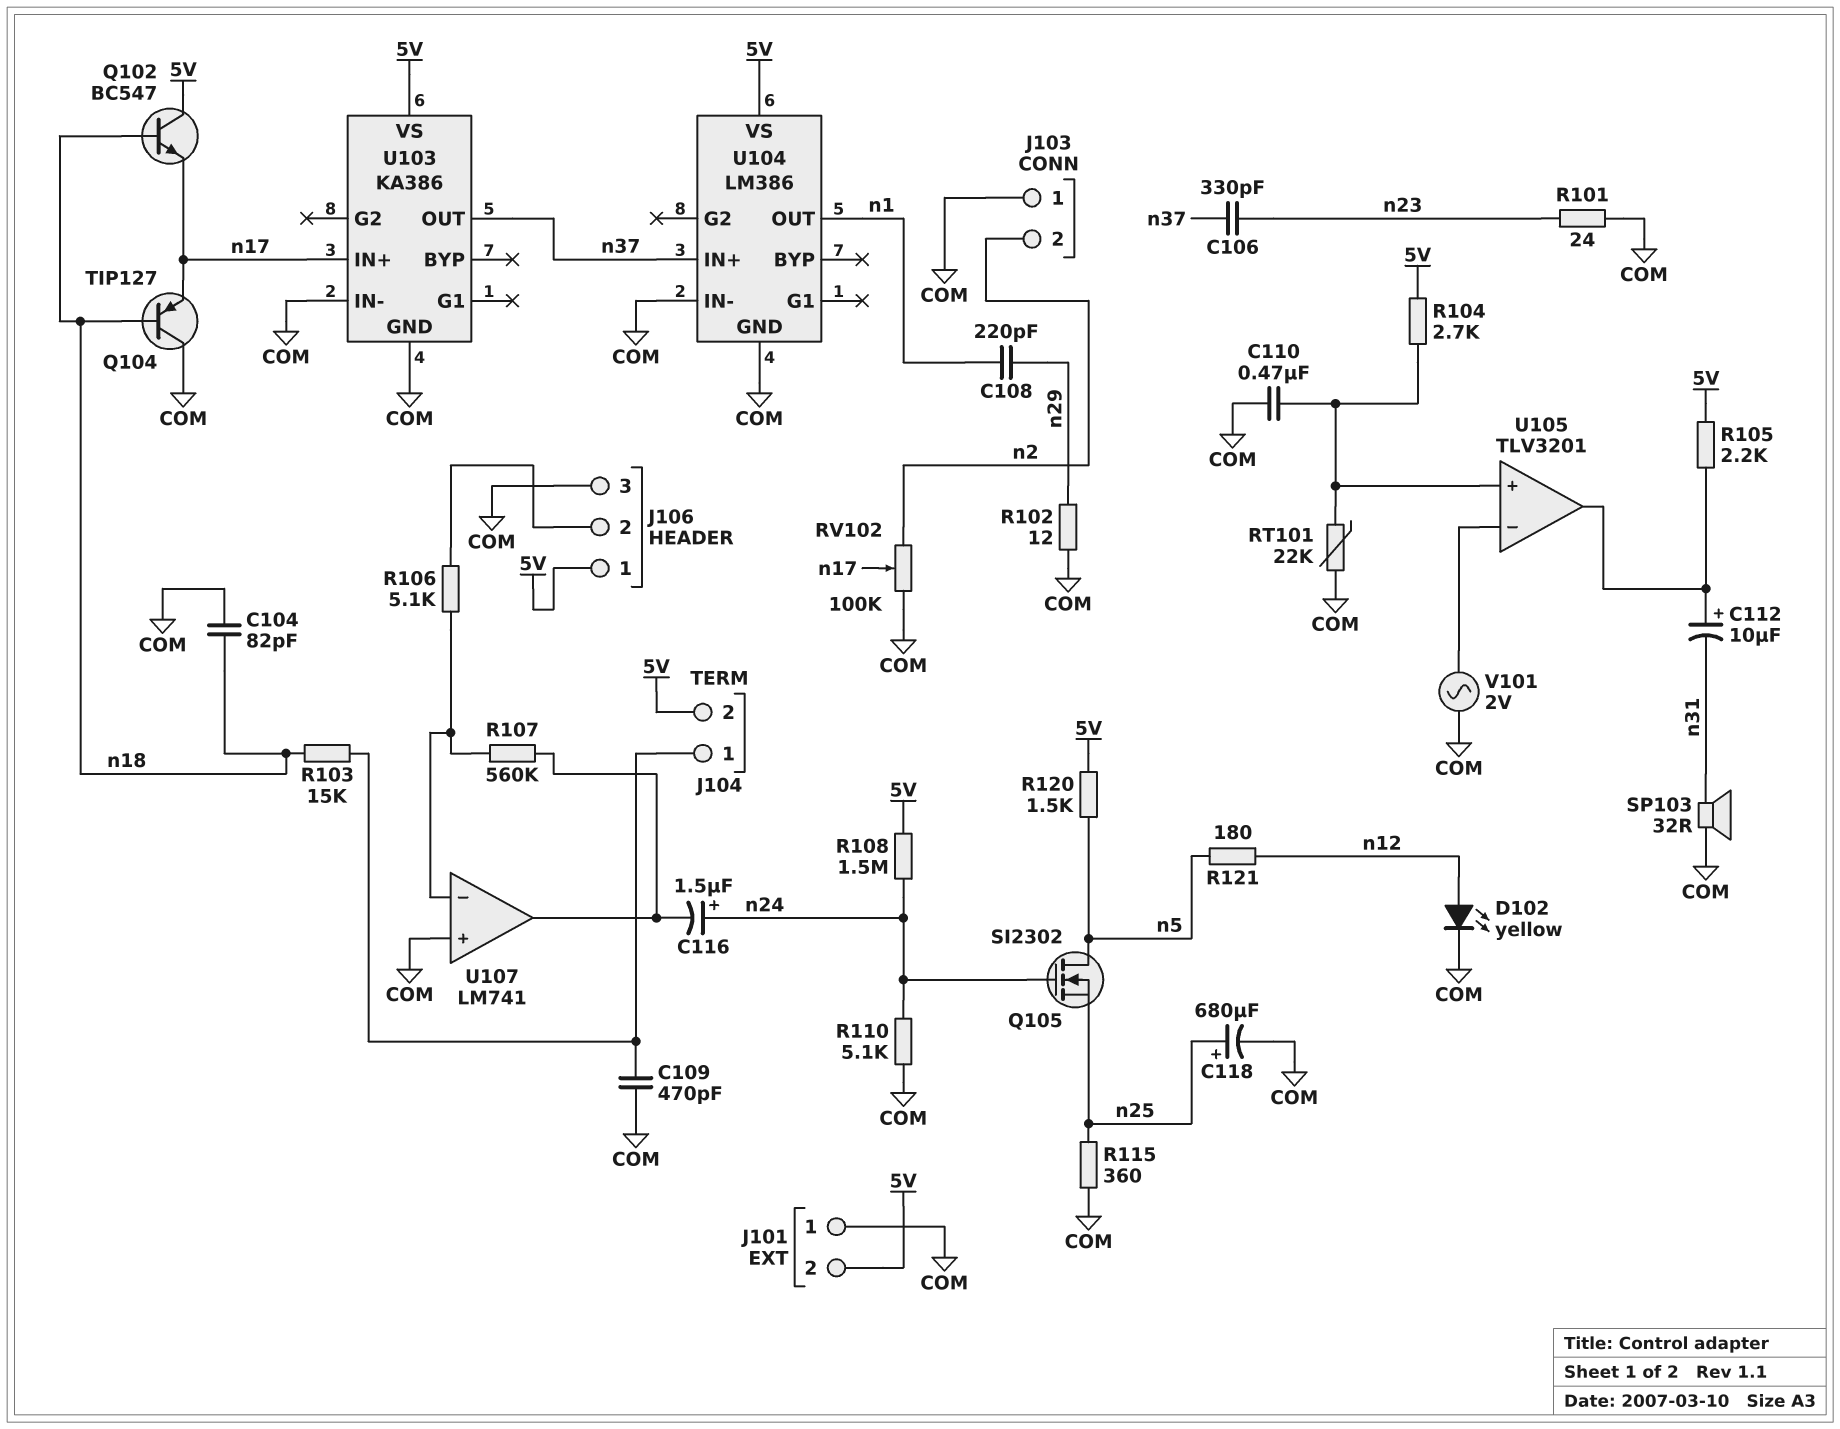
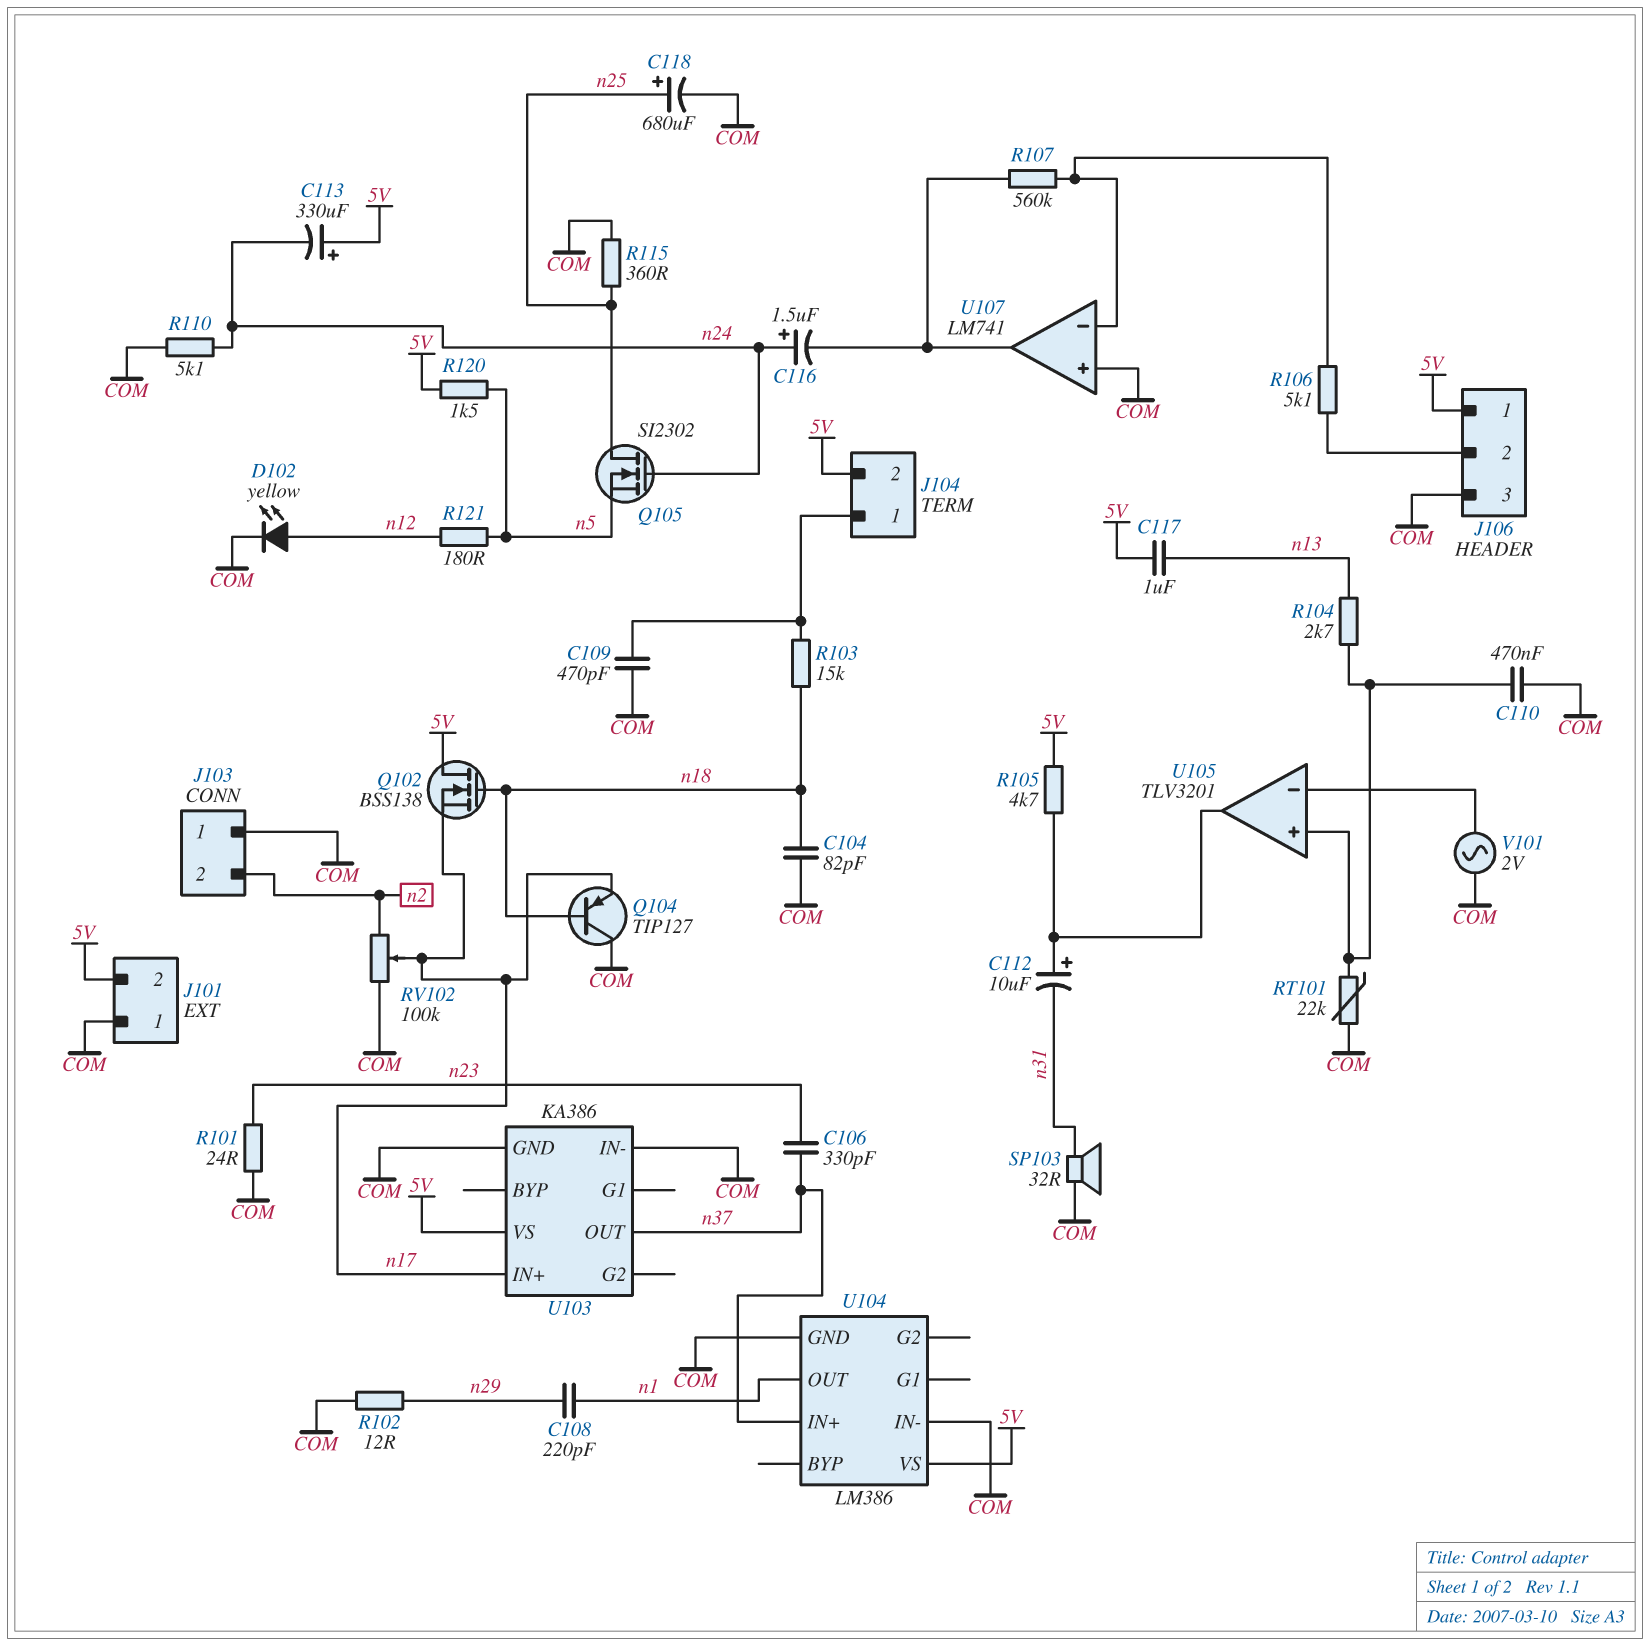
C113: none -> 330uF (plus 5V, minus n24)
C117: none -> 1uF (5V, n13)
Q102: NPN BC547 (B n18, C 5V, E n17) -> NMOS BSS138 (G n18, D 5V, S n17)
Q105: NMOS SI2302 (G n24, D n5, S n25) -> NMOS SI2302 (G n24, D n25, S n5)
R104: 2.7k (5V, U105/in+) -> 2.7k (U105/in+, n13)
R105: 2.2k (5V, U105/out) -> 4.7k (5V, U105/out)
R108: 1.5M (5V, n24) -> none

